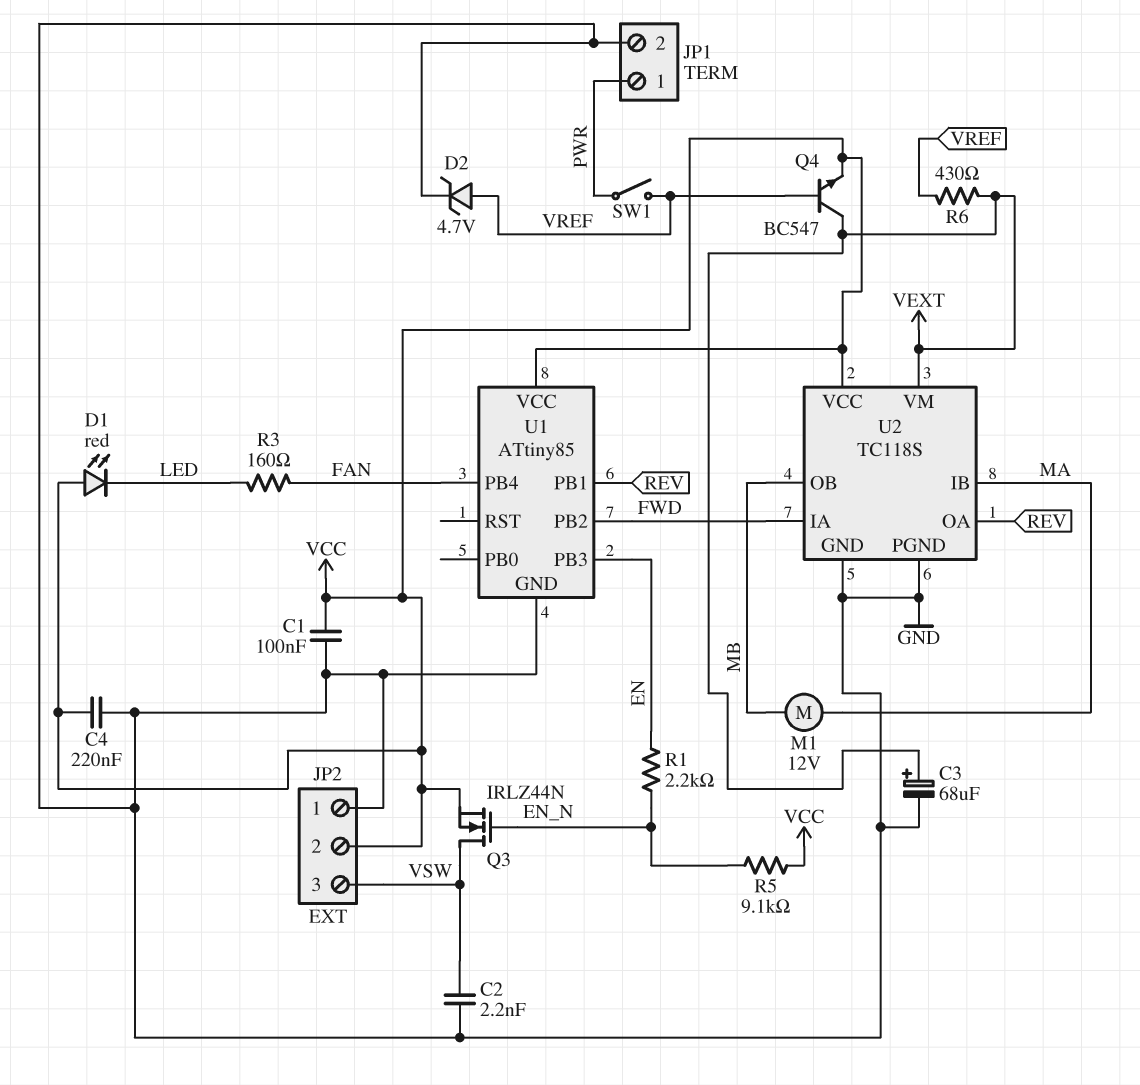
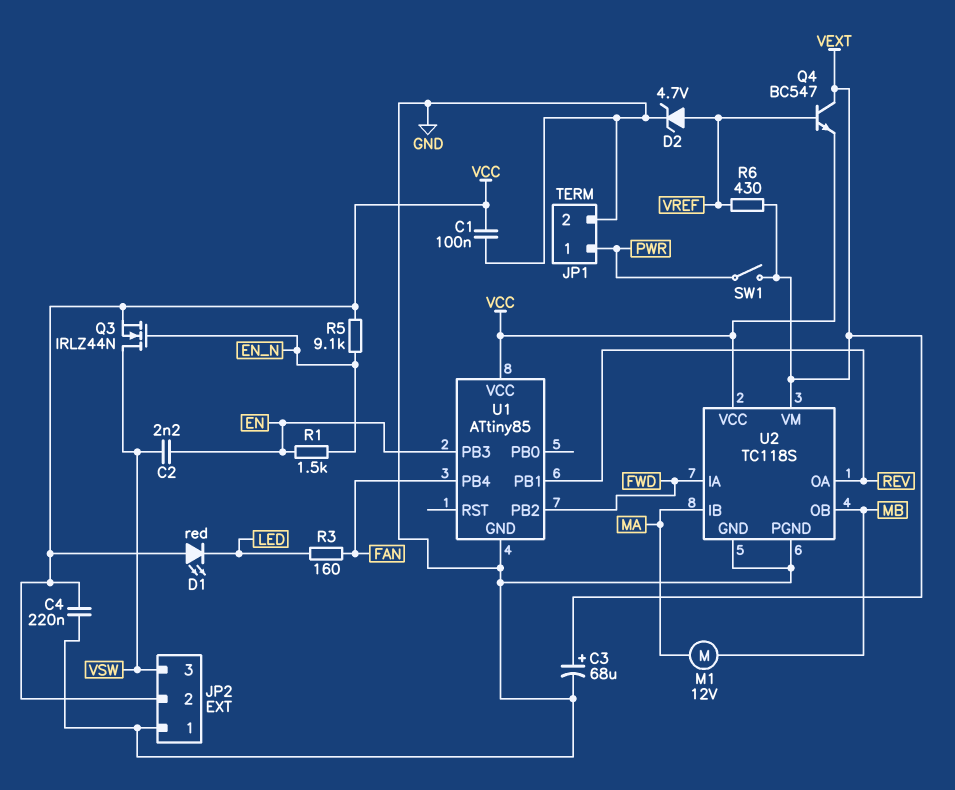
C2: 2.2nF (GND, VSW) -> 2.2nF (EN, VSW)
R1: 2.2k (EN, EN_N) -> 1.5k (EN, EN_N)
SW1: switch (PWR, VREF) -> switch (PWR, VEXT)

